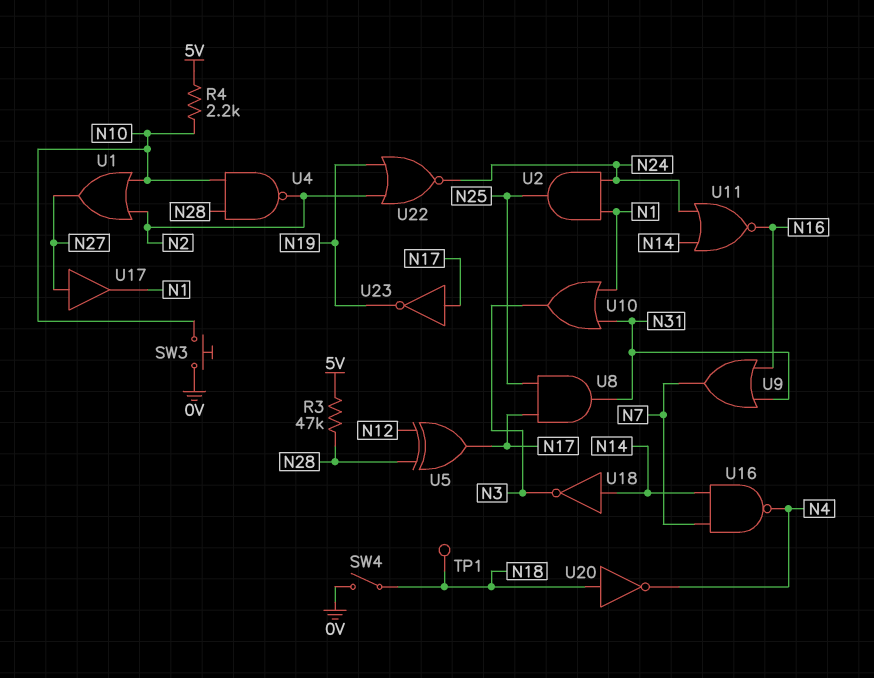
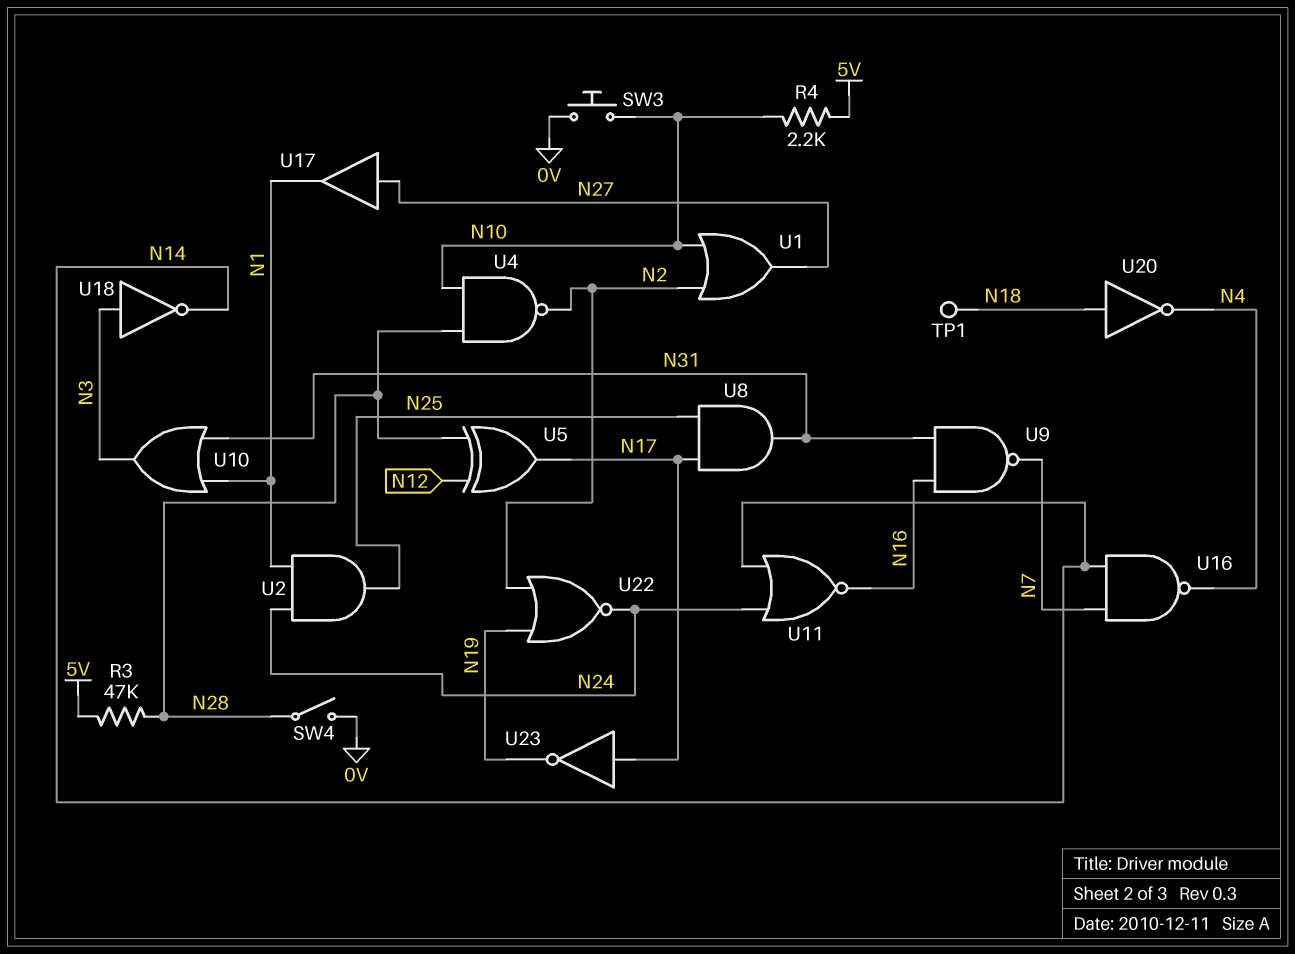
SW4: switch (0V, N18) -> switch (0V, N28)
U9: OR (in N16, in N31, out N7) -> NAND (in N16, in N31, out N7)
U18: NOT (in N14, out N3) -> NOT (in N3, out N14)

